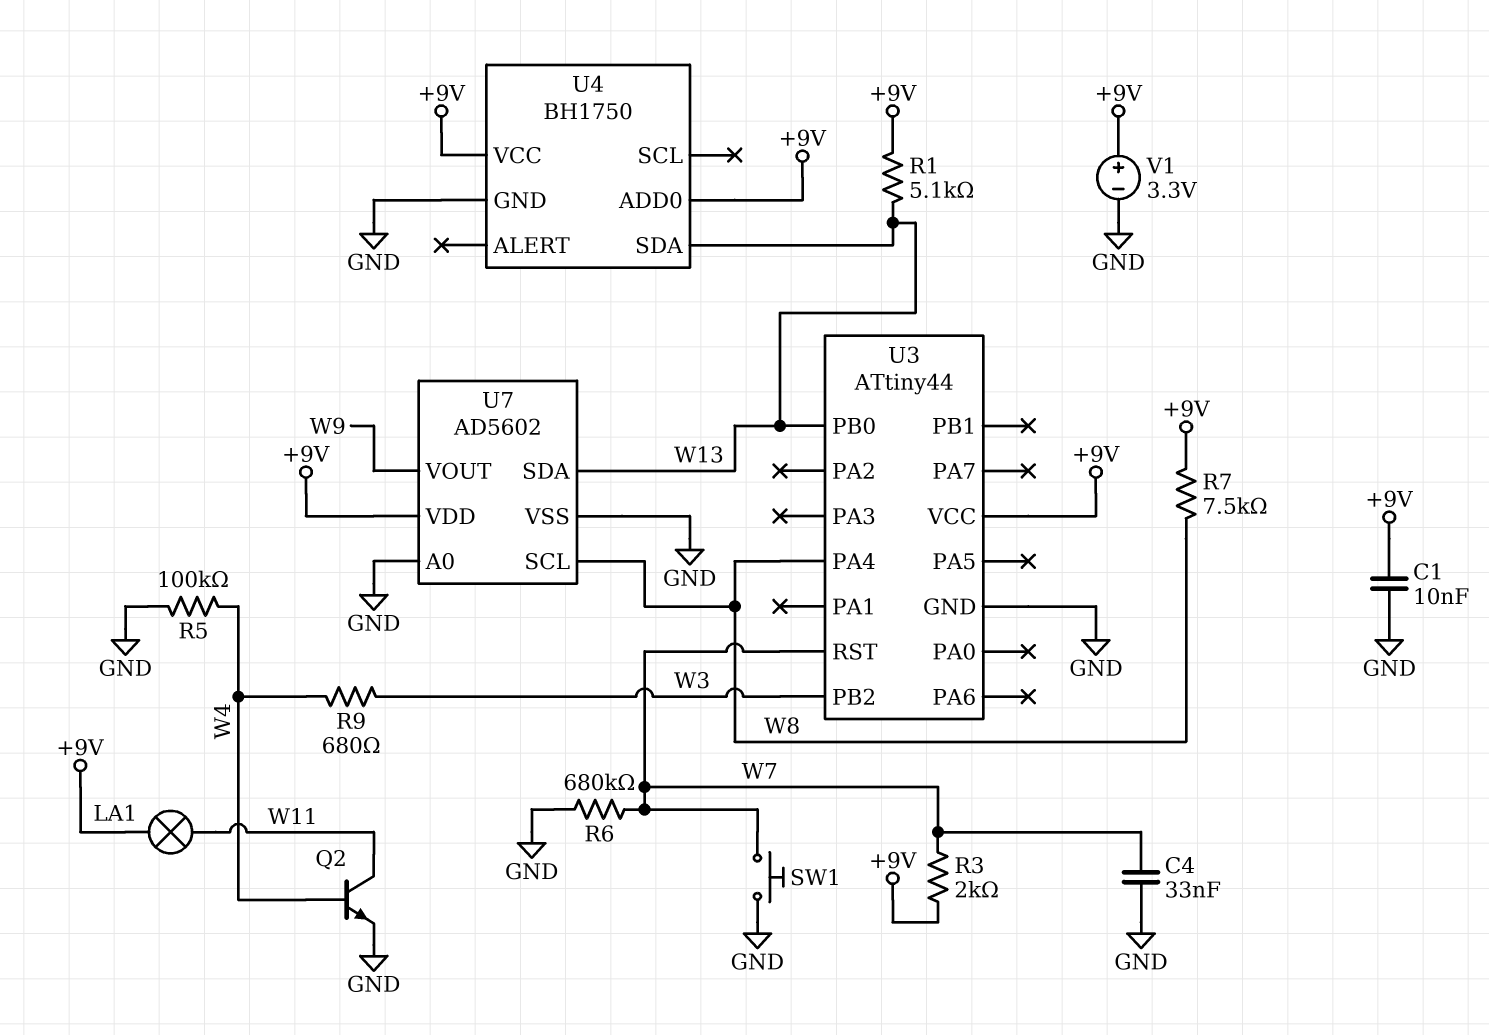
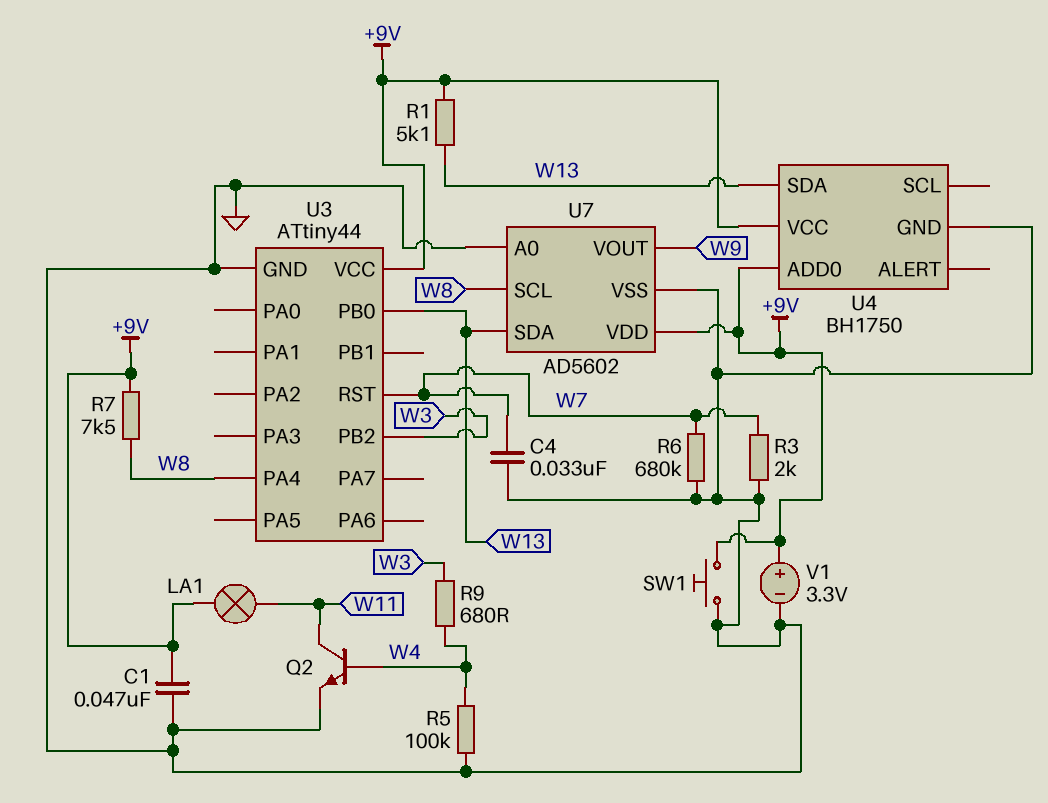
C1: 10nF (+9V, GND) -> 47nF (+9V, GND)
R3: 2k (+9V, W7) -> 2k (GND, W7)
SW1: button (GND, W7) -> button (+9V, GND)

